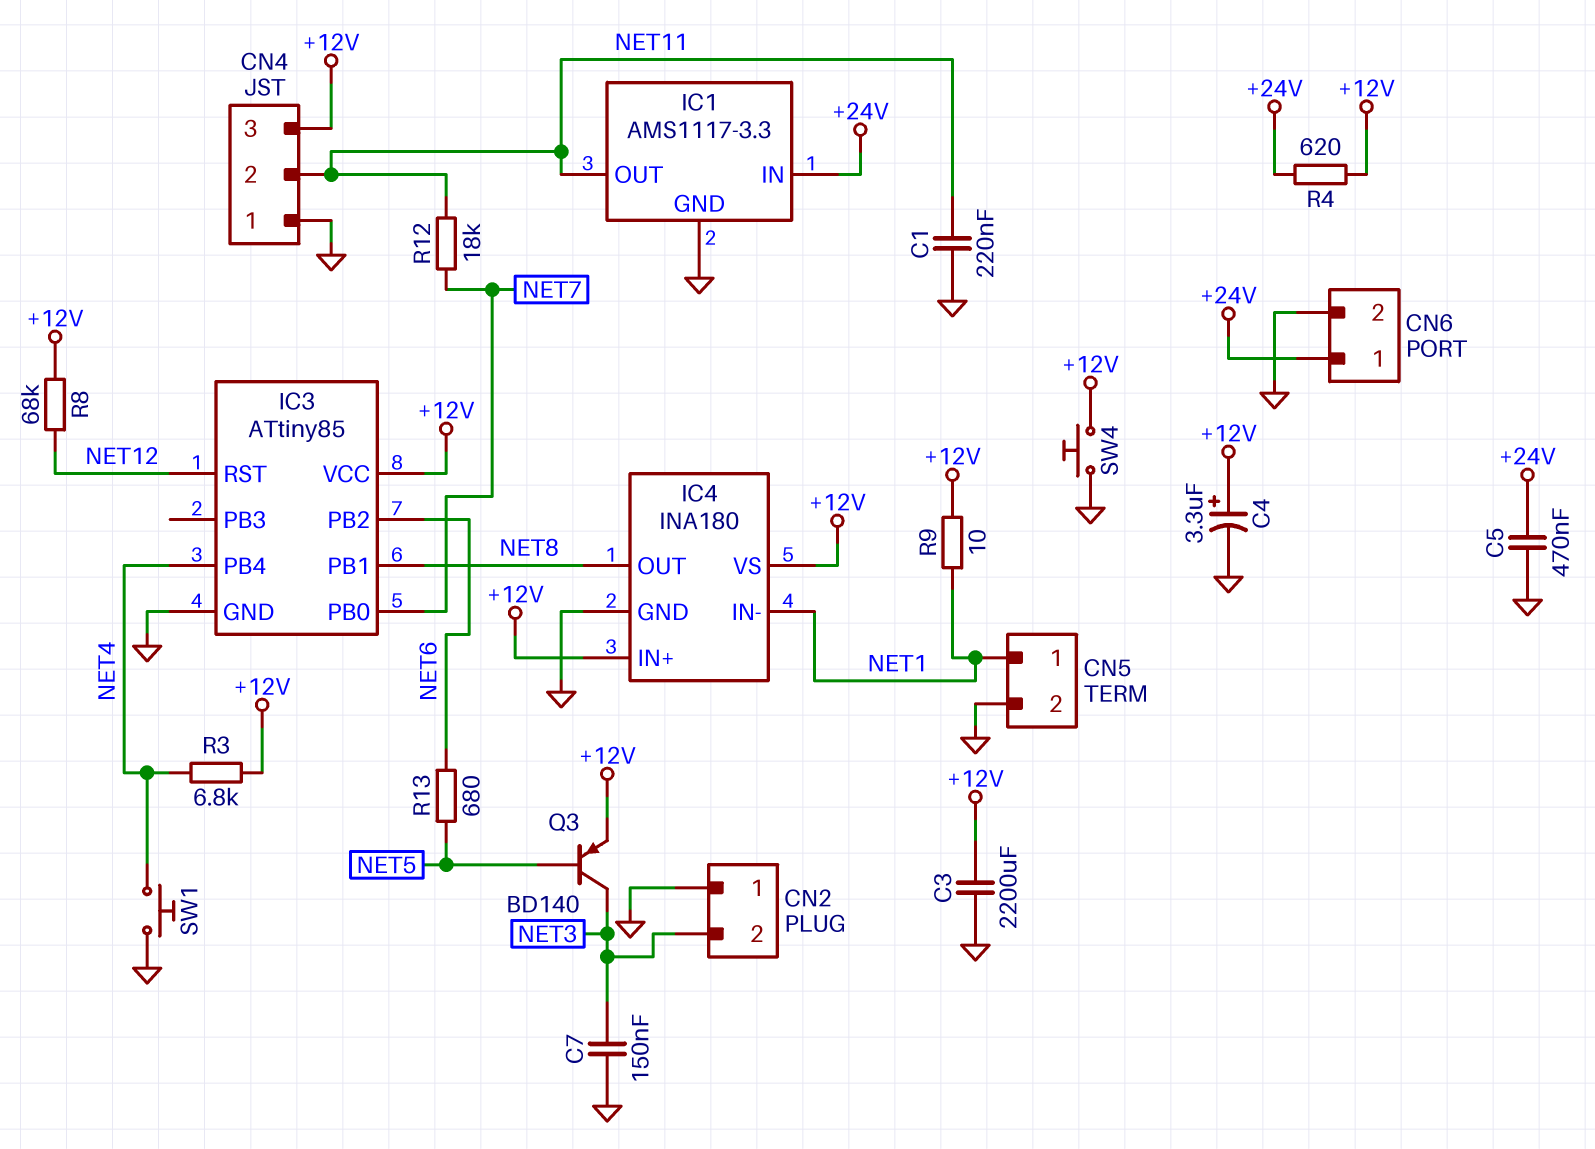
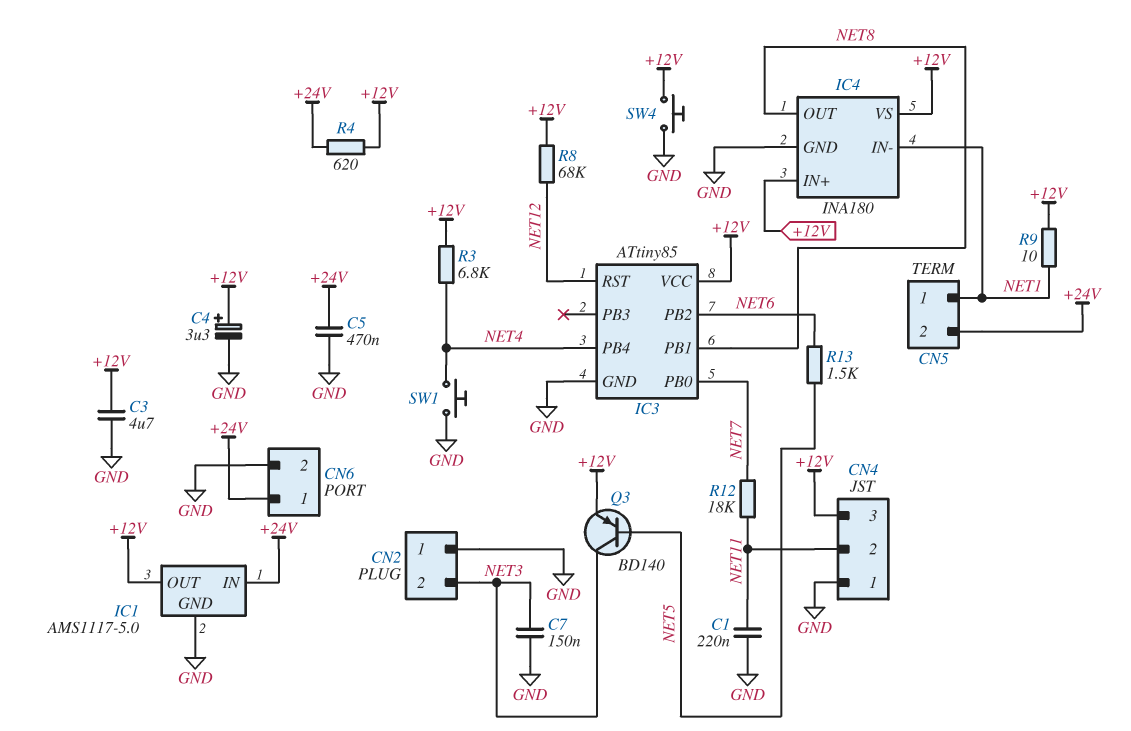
C3: 2200uF (+12V, GND) -> 4.7uF (+12V, GND)
CN5 pin 2: GND -> +24V
IC1: AMS1117-3.3 -> AMS1117-5.0
IC1 pin OUT: NET11 -> +12V
R13: 680 (NET5, NET6) -> 1.5k (NET5, NET6)

